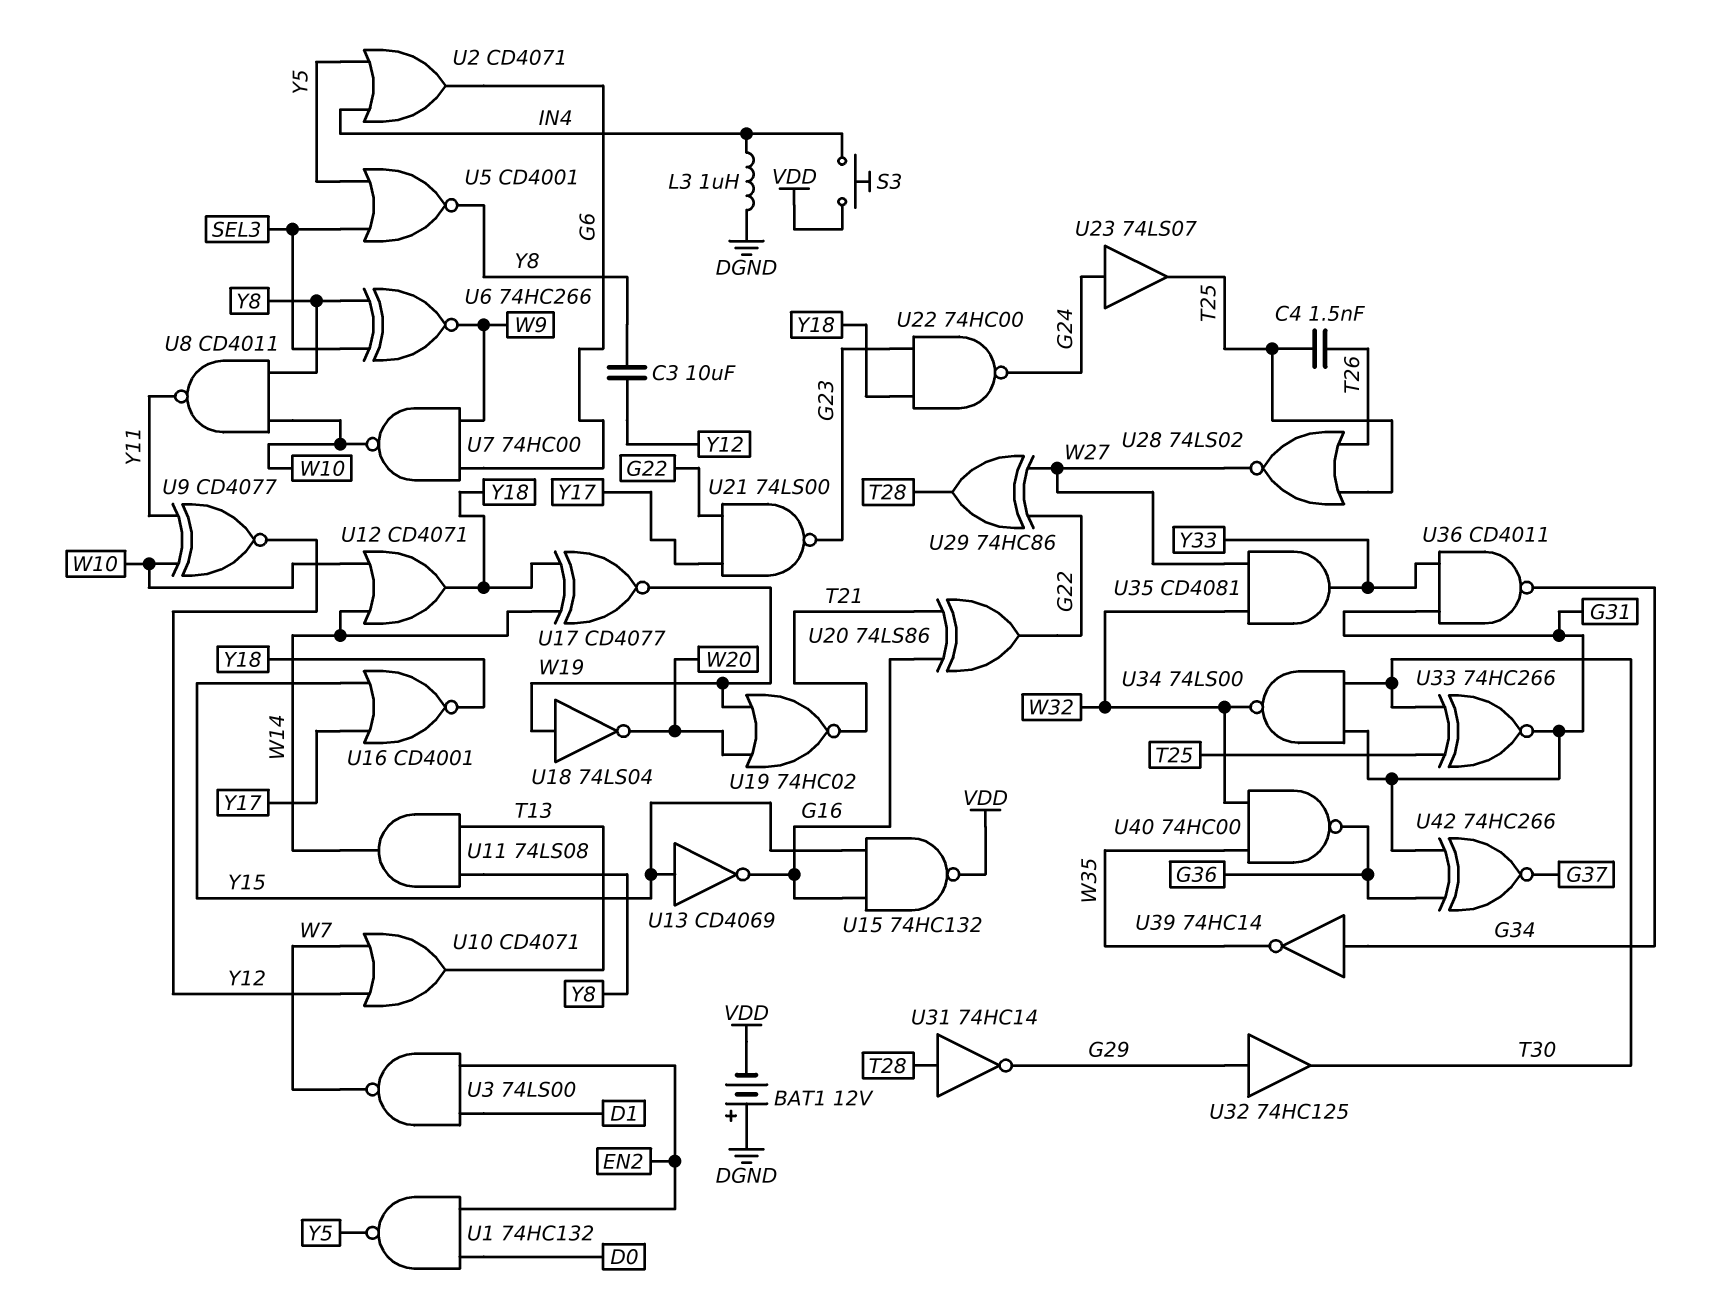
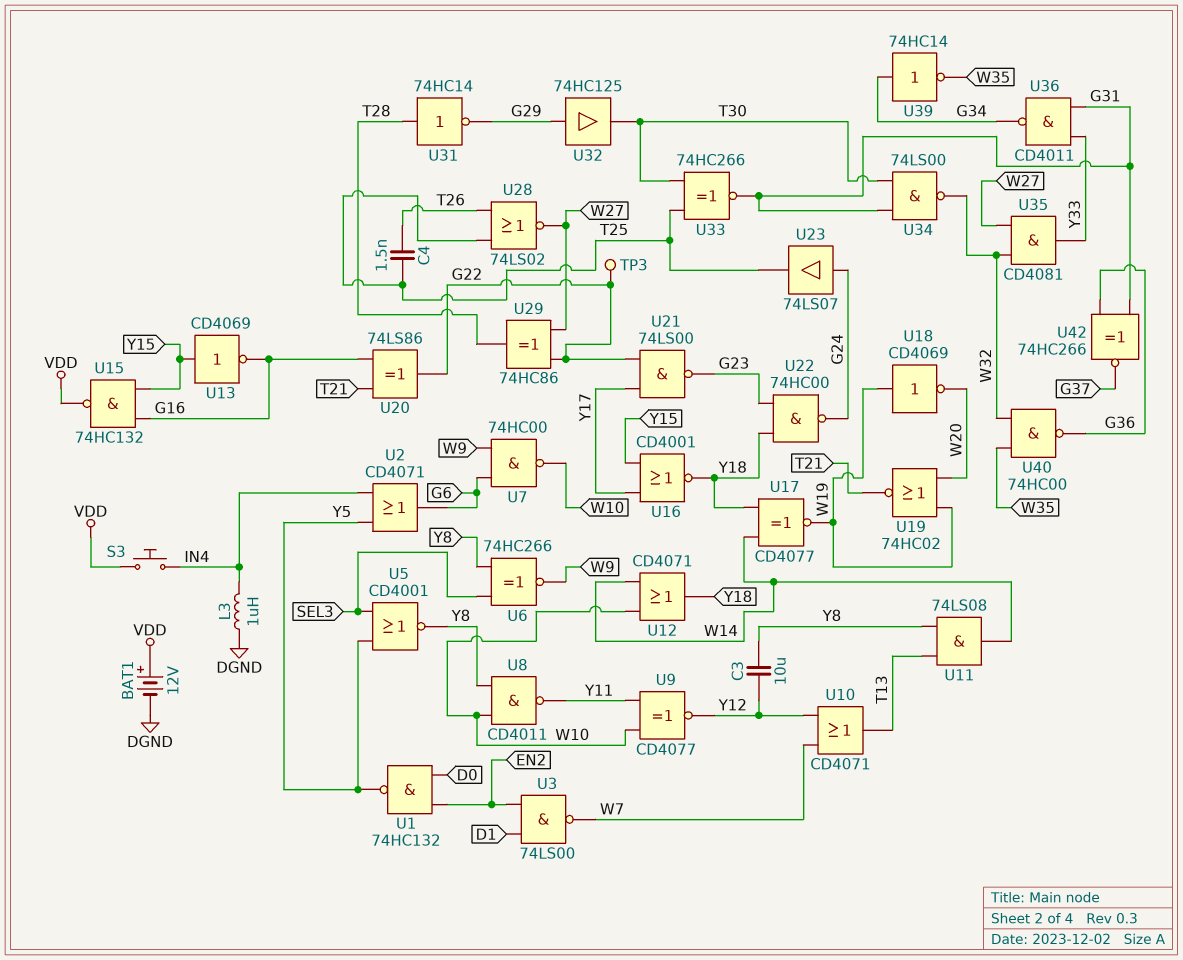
BAT1: 12V (plus DGND, minus VDD) -> 12V (plus VDD, minus DGND)
TP3: none -> test point (G22)
U18: NOT 74LS04 (in W19, out W20) -> NOT CD4069 (in W19, out W20)

